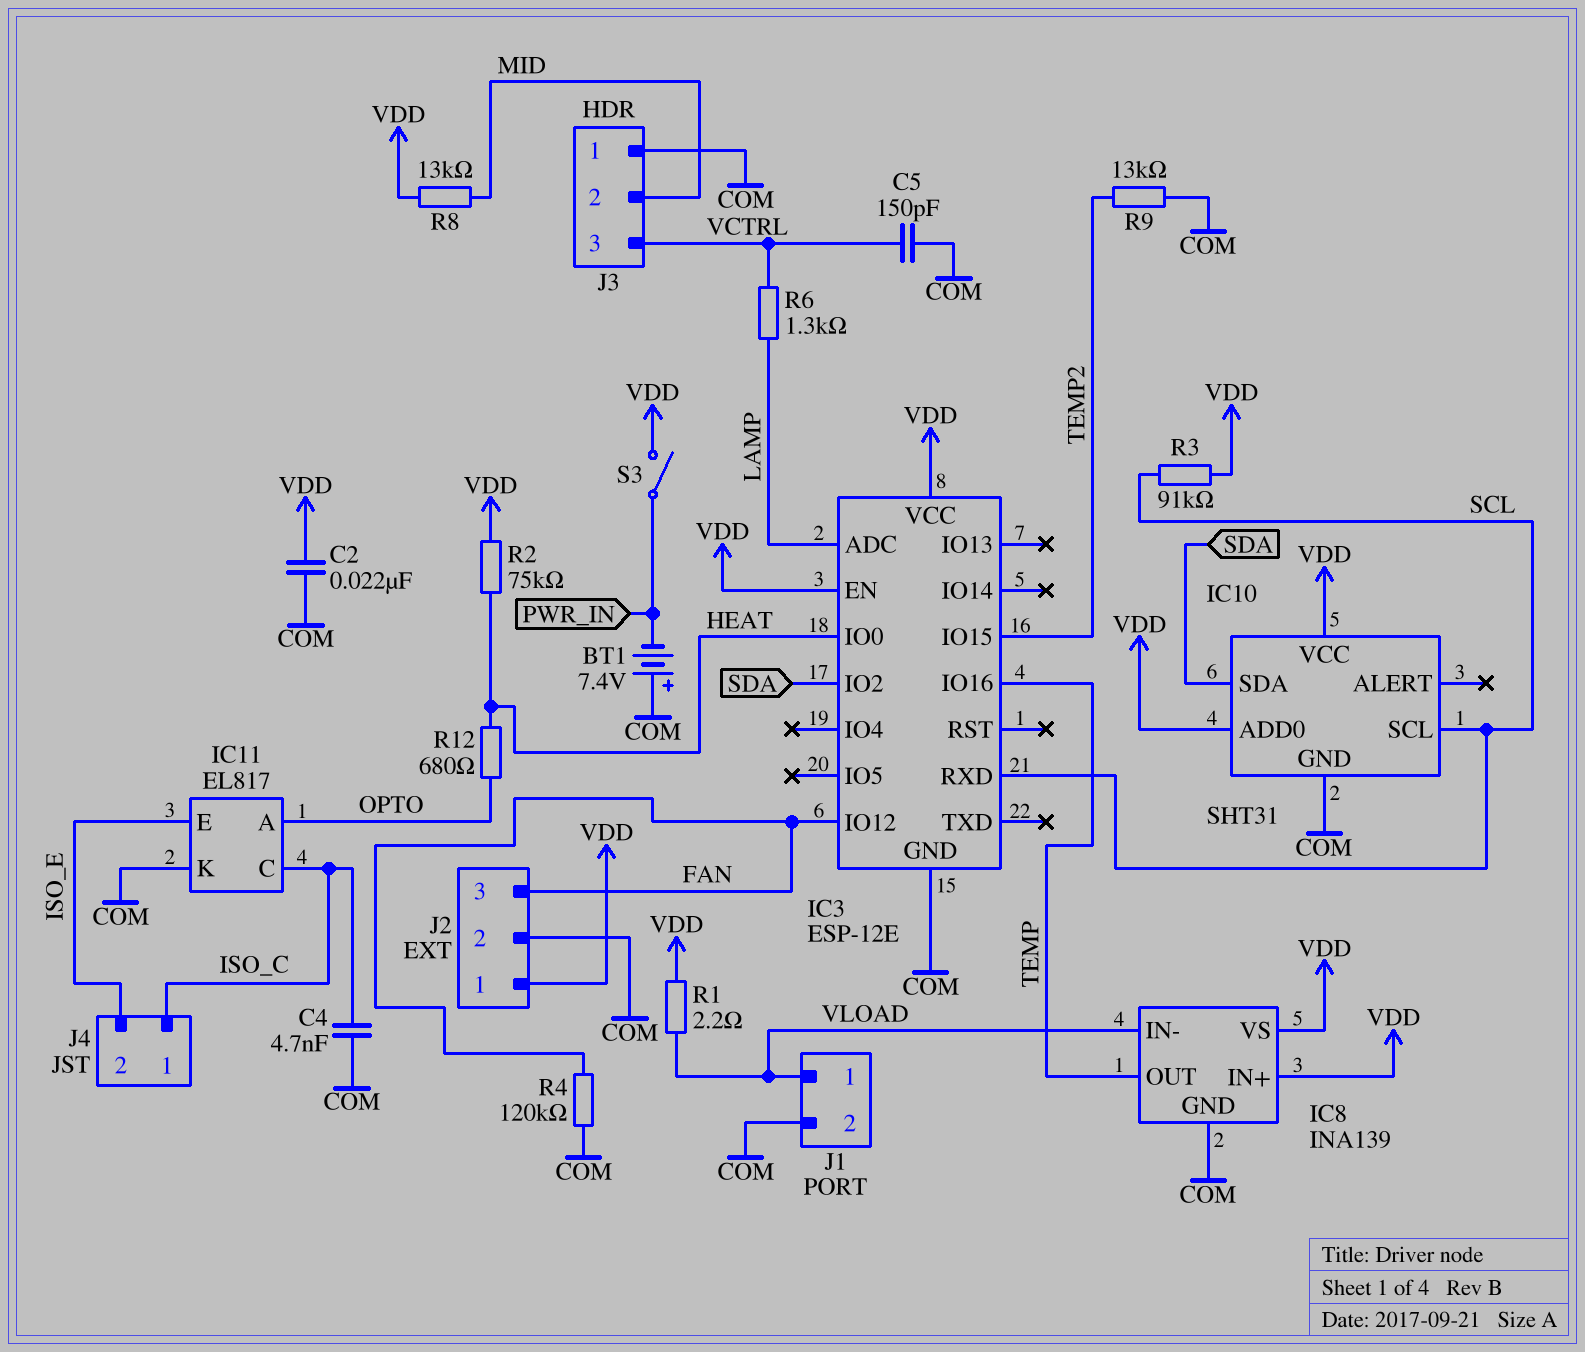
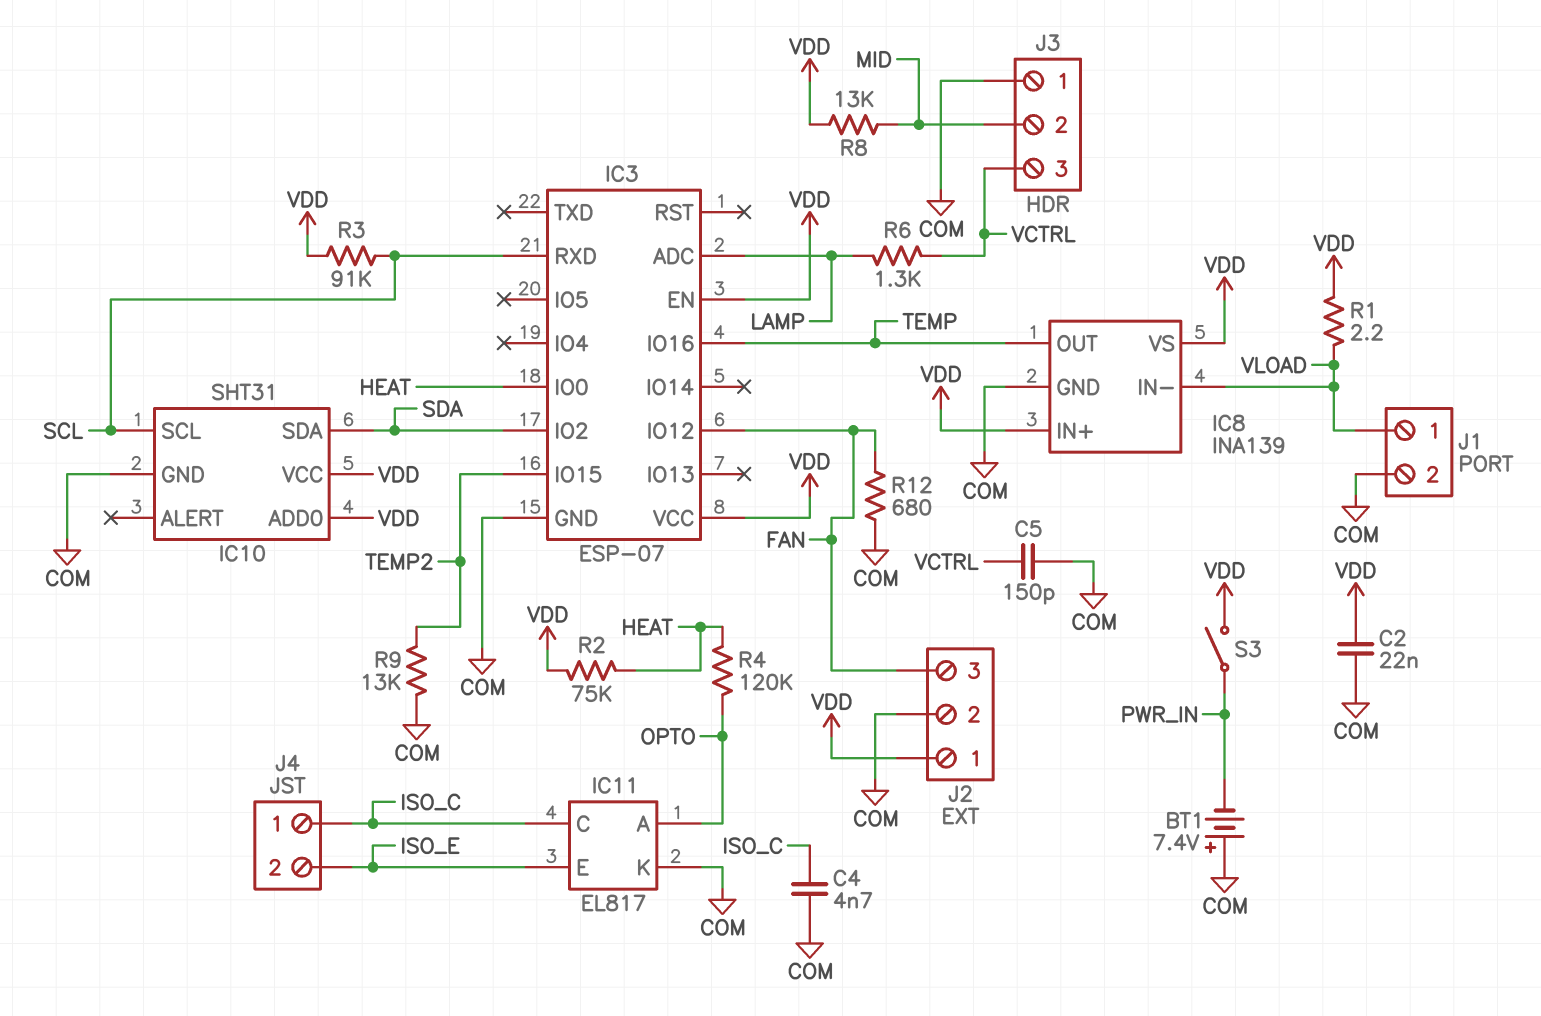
IC3: ESP-12E -> ESP-07
R4: 120k (COM, FAN) -> 120k (HEAT, OPTO)
R12: 680 (HEAT, OPTO) -> 680 (COM, FAN)

